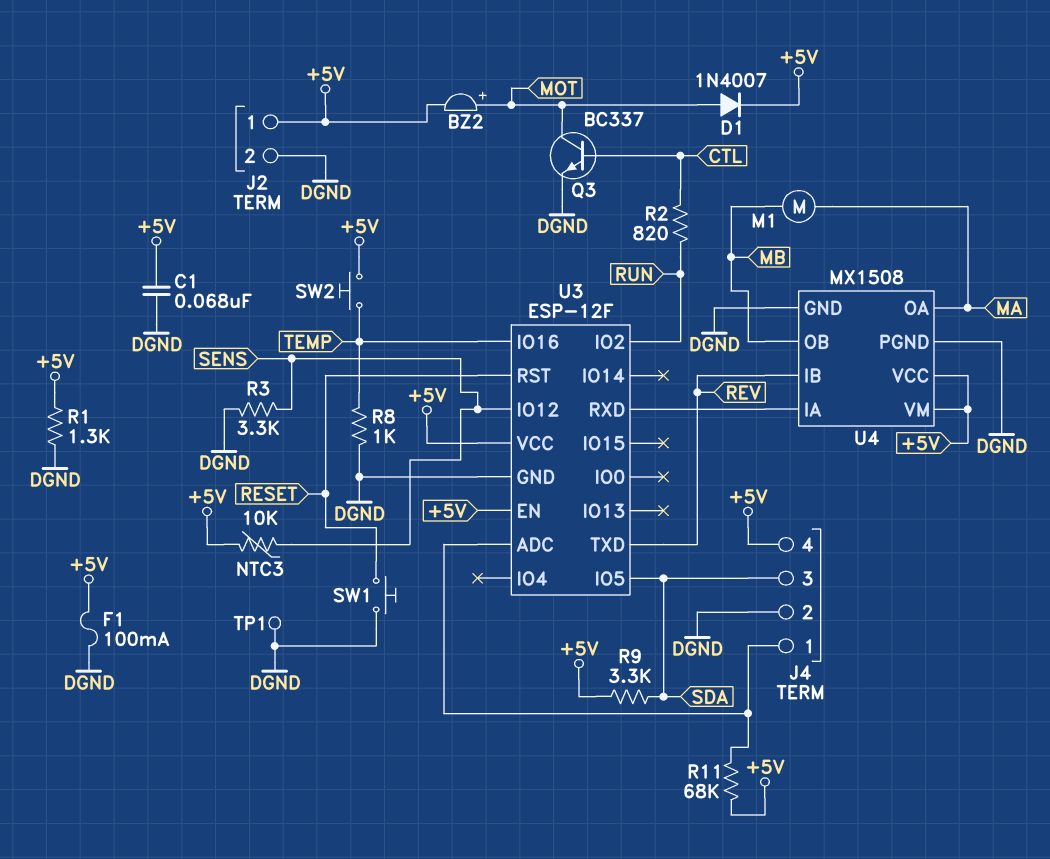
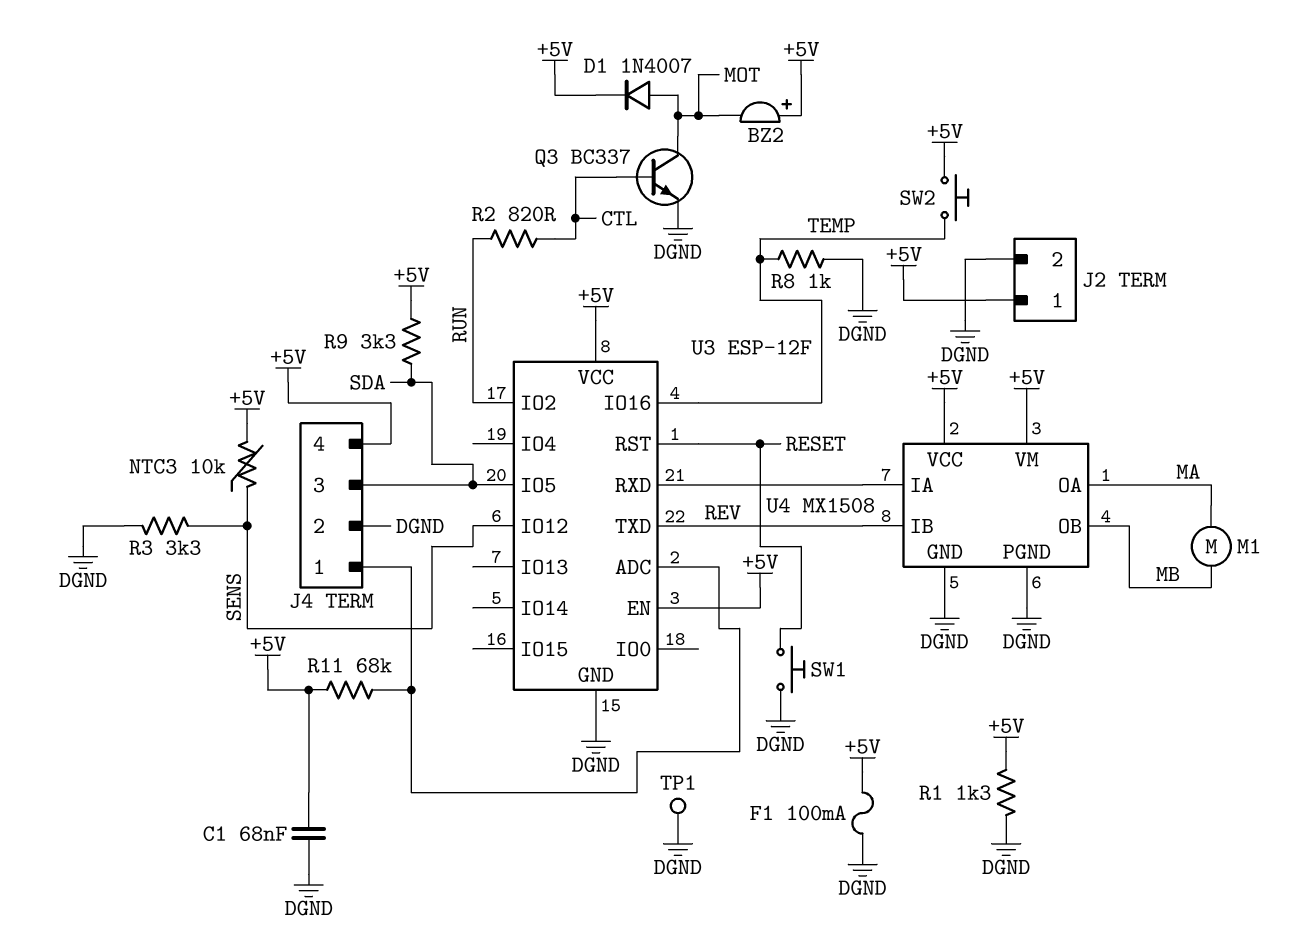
BZ2: buzzer (plus MOT, minus +5V) -> buzzer (plus +5V, minus MOT)

